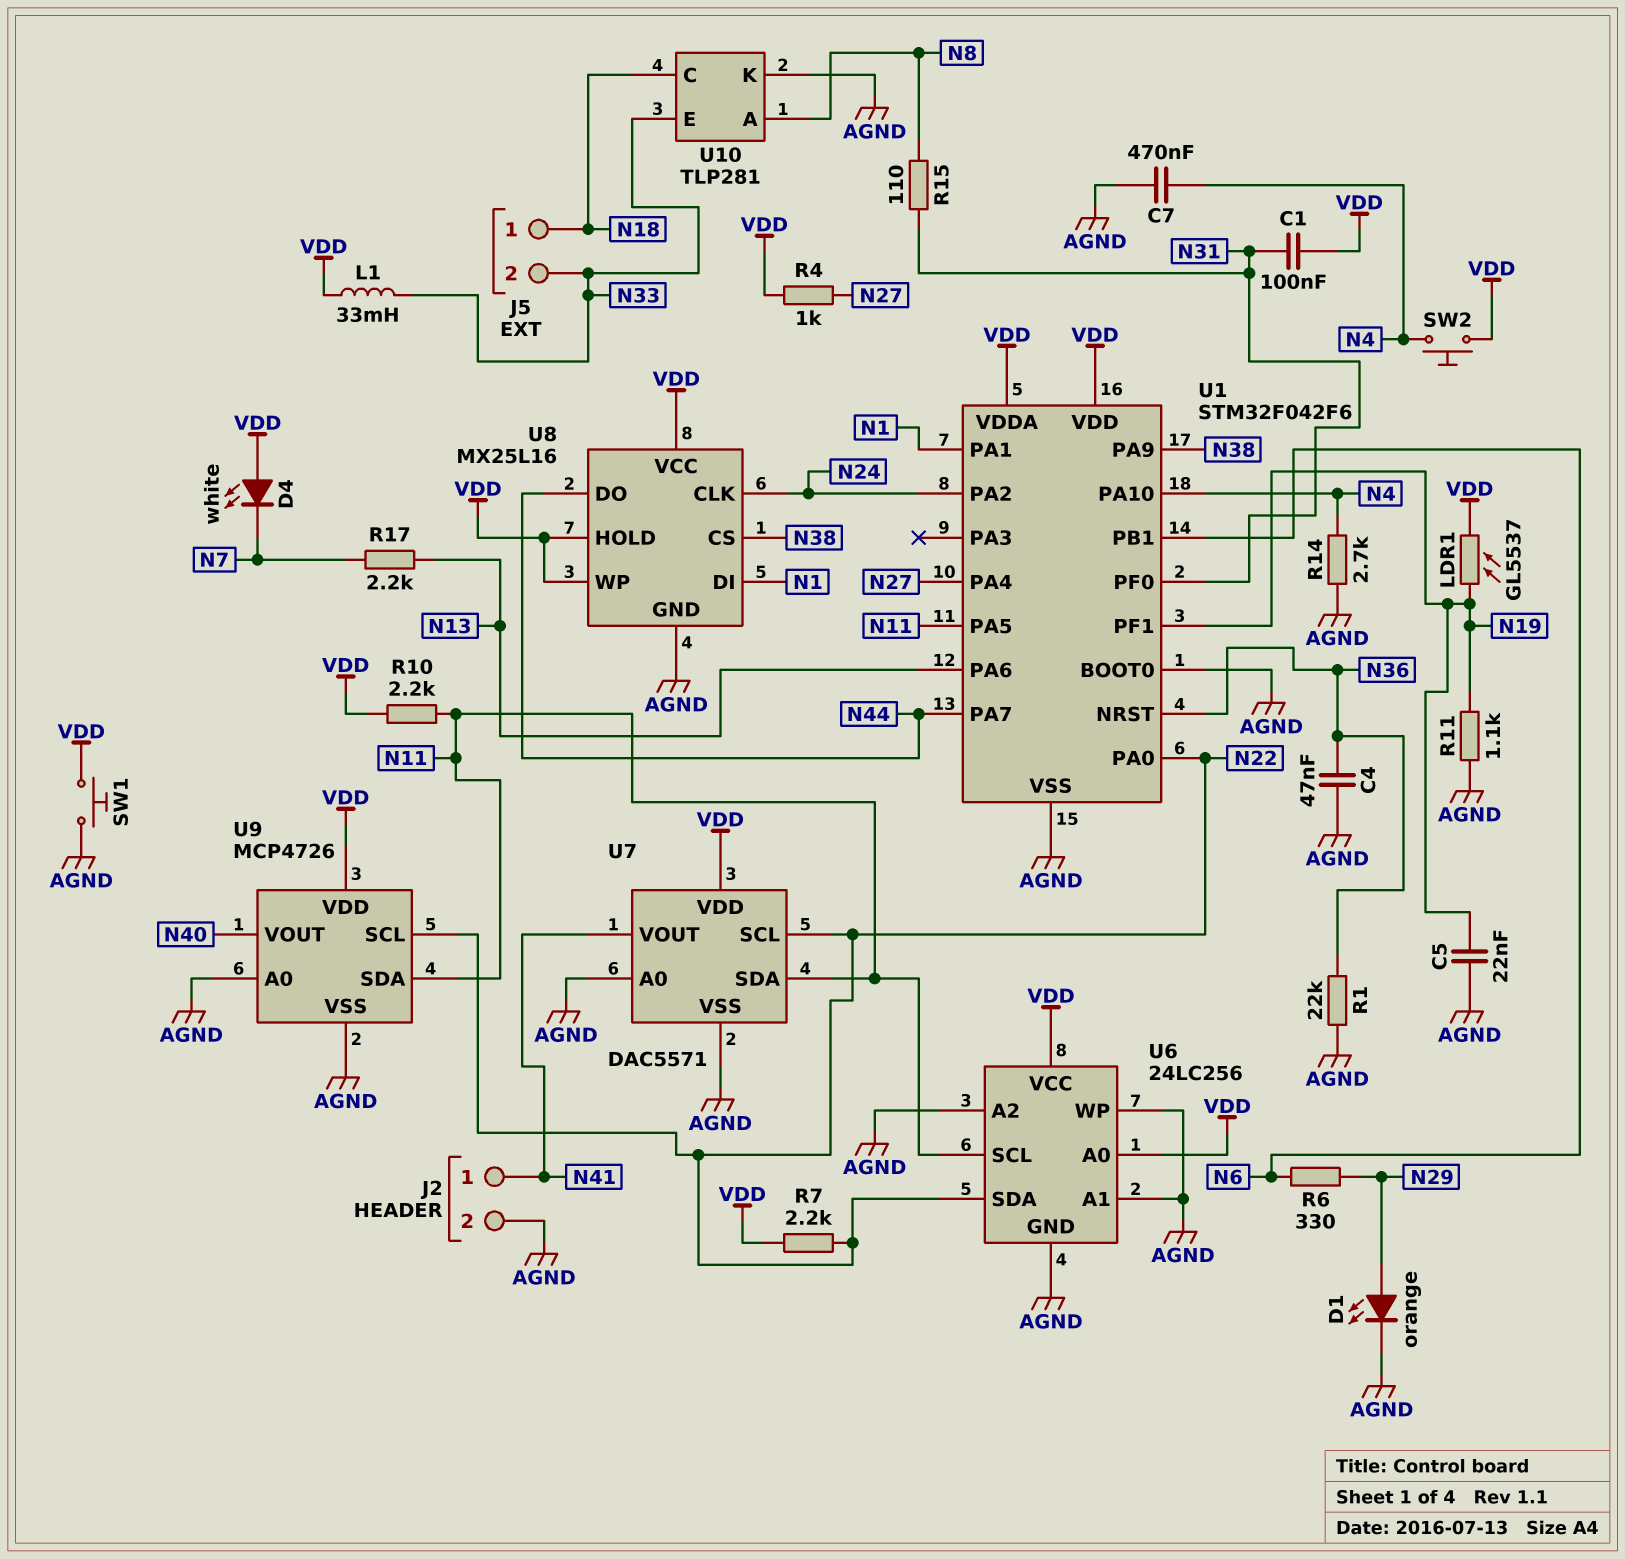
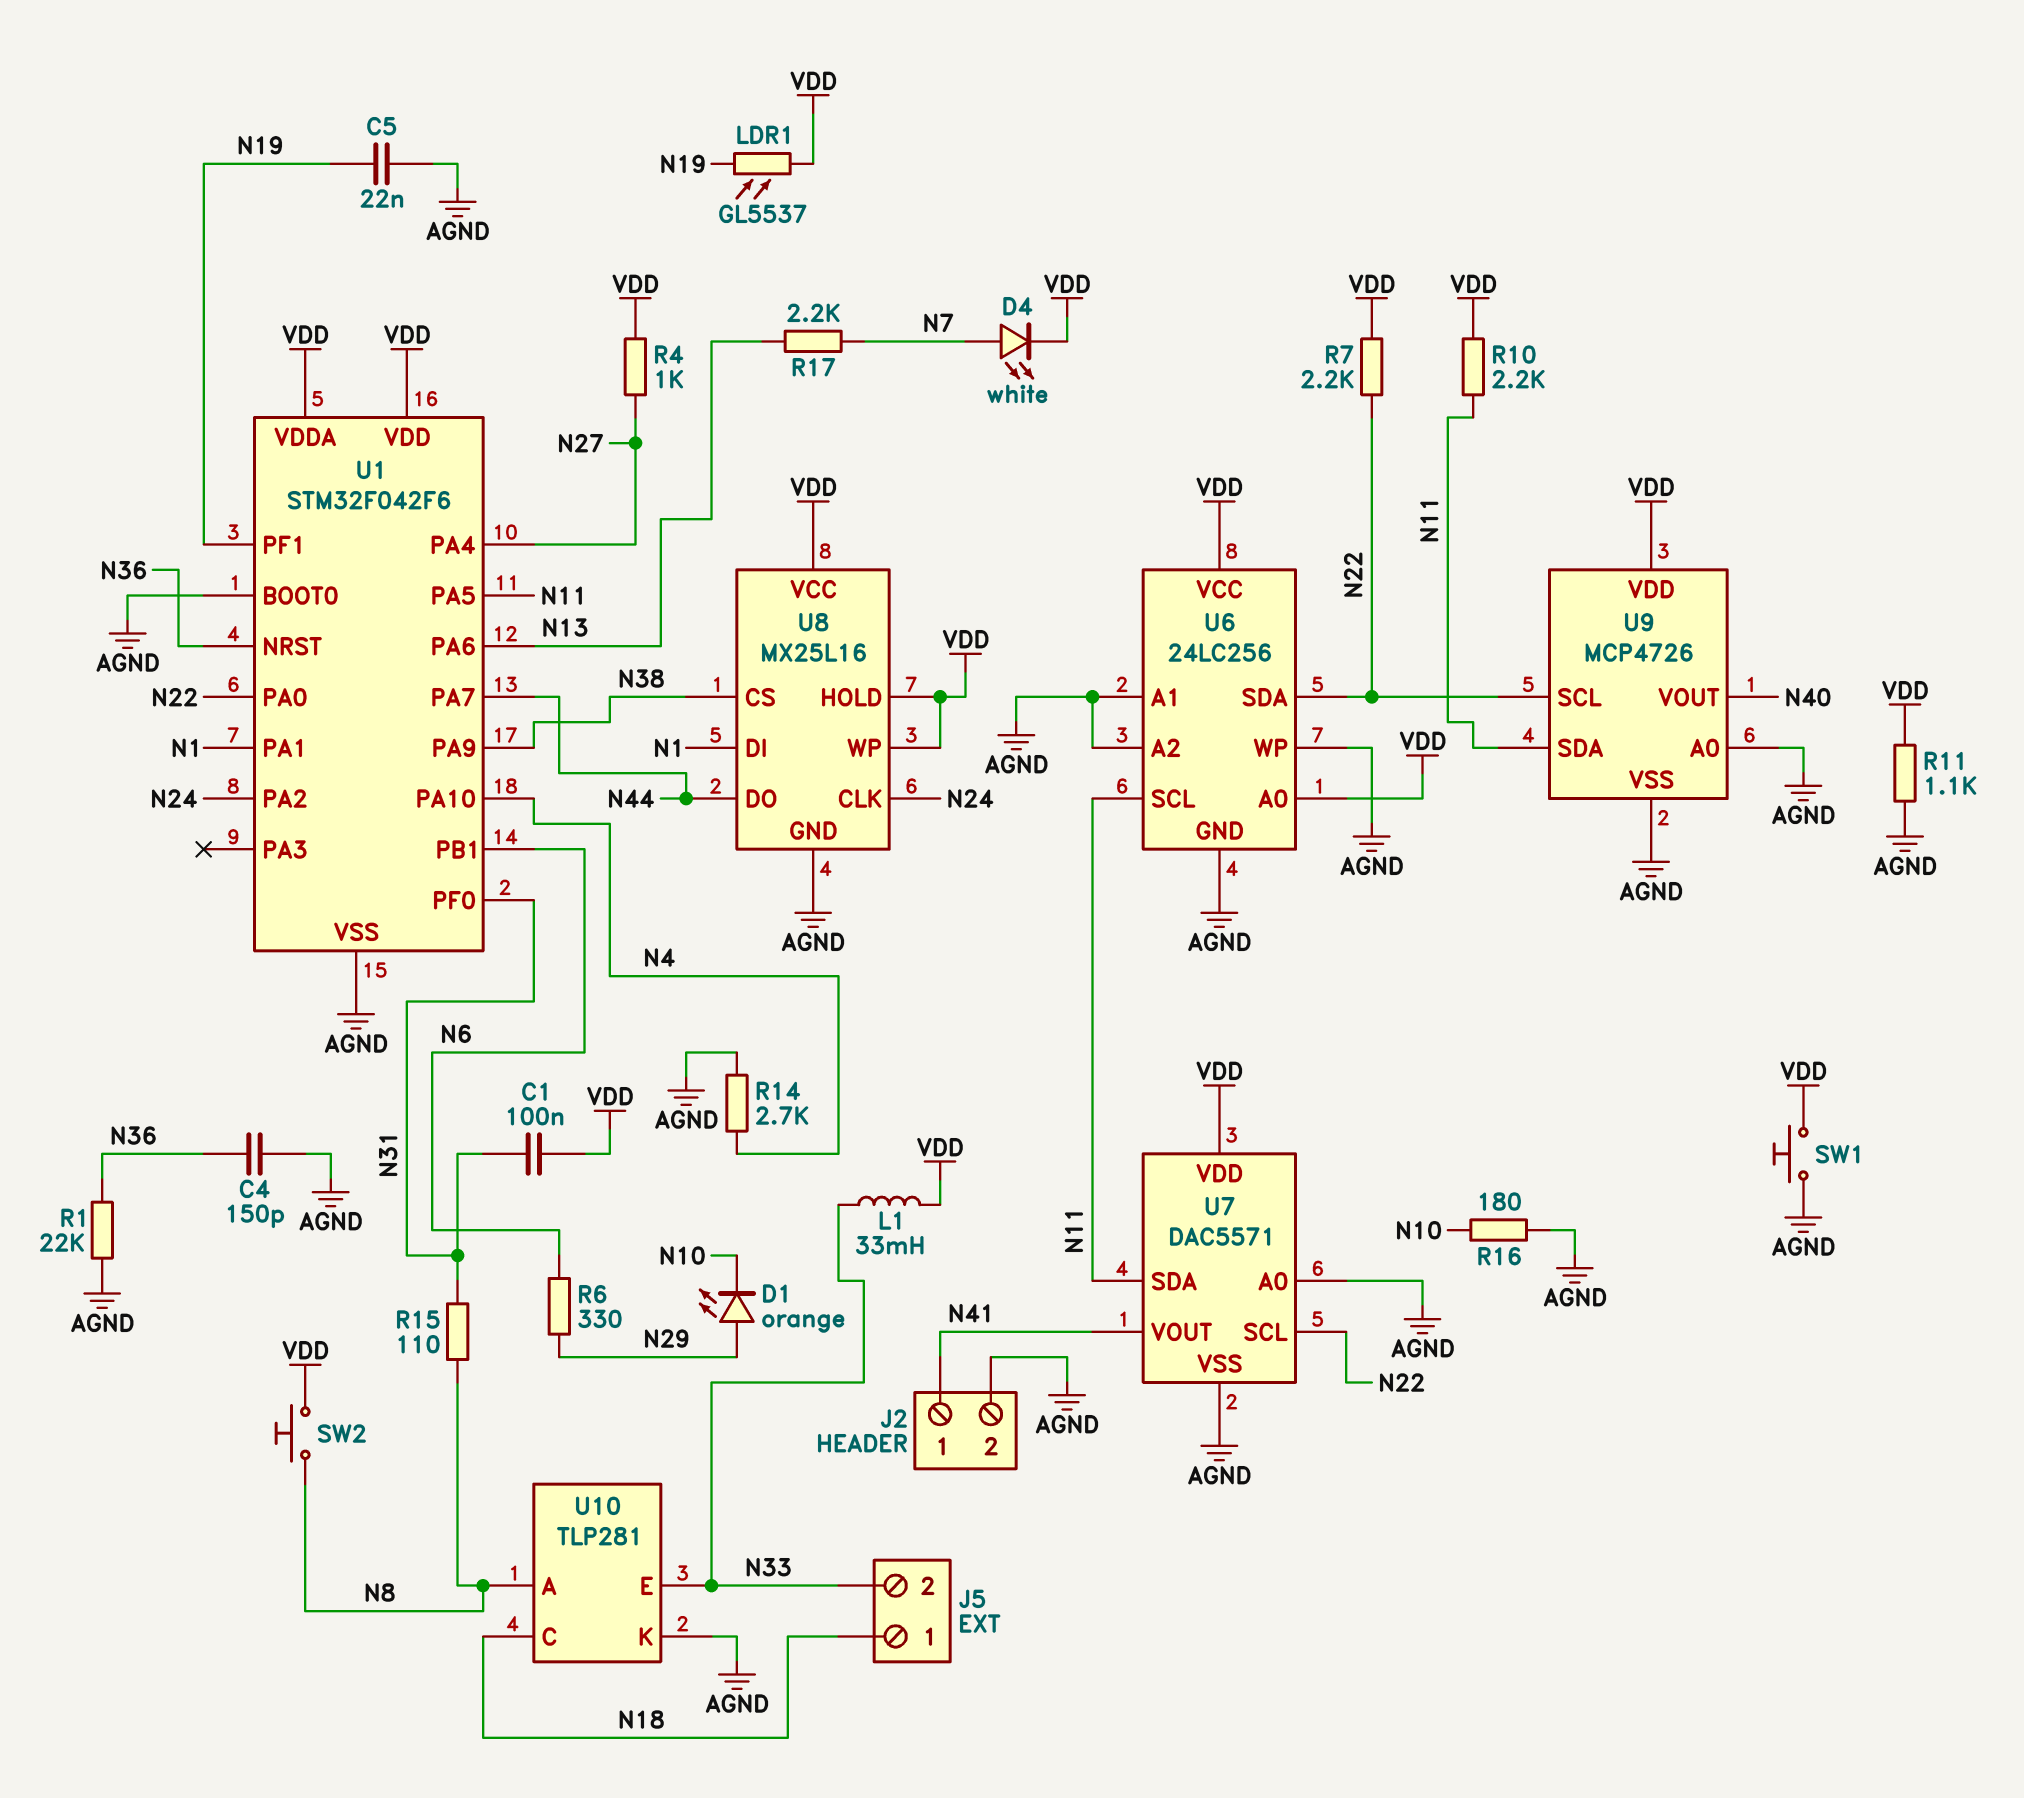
C4: 47nF (AGND, N36) -> 150pF (AGND, N36)
C7: 470nF (AGND, N4) -> none
D1: LED orange (A N29, K AGND) -> LED orange (A N29, K N10)
D4: LED white (A VDD, K N7) -> LED white (A N7, K VDD)
R11: 1.1k (AGND, N19) -> 1.1k (AGND, VDD)
R16: none -> 180 (AGND, N10)
SW2: button (N4, VDD) -> button (N8, VDD)

